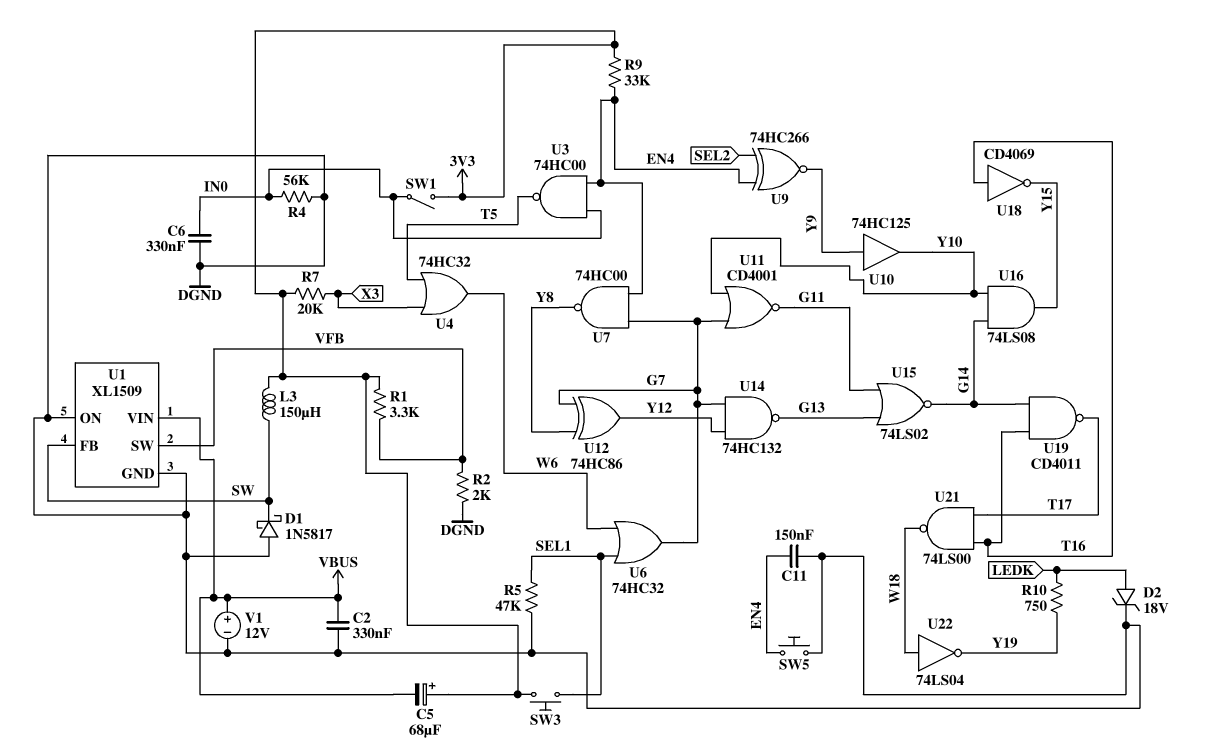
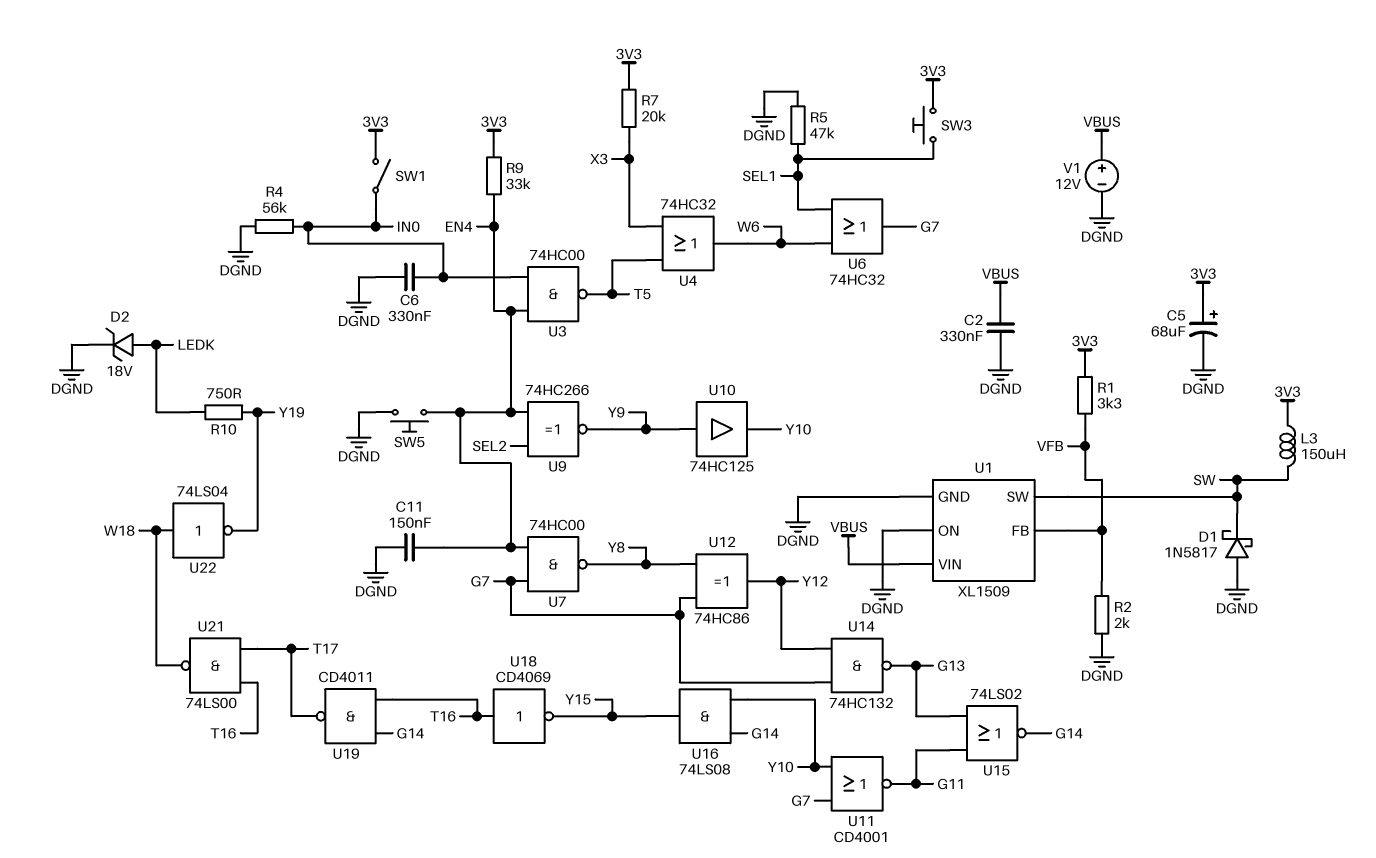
C5: 68uF (plus 3V3, minus VBUS) -> 68uF (plus 3V3, minus DGND)
U1 pin FB: SW -> VFB
U1 pin SW: VFB -> SW

